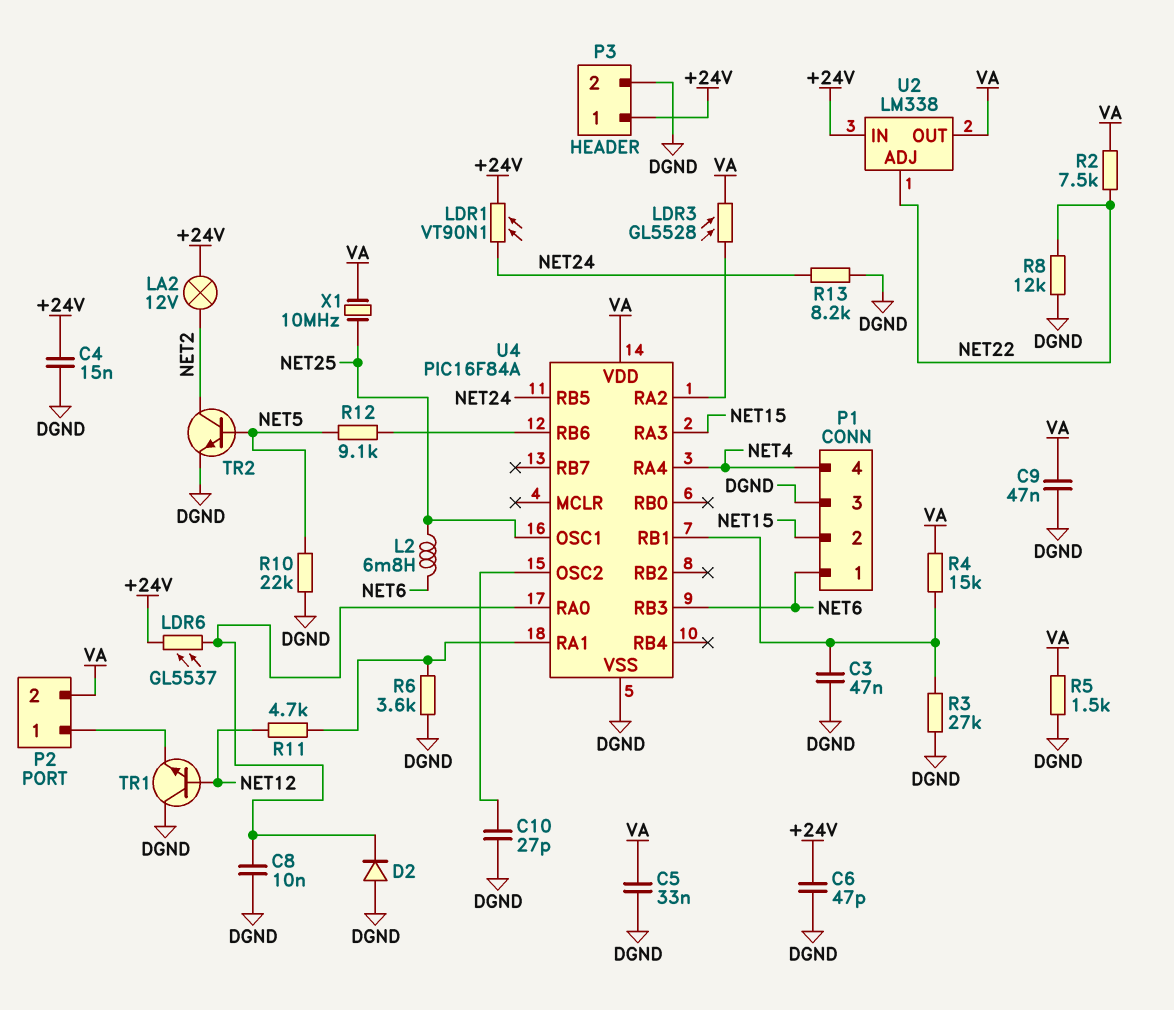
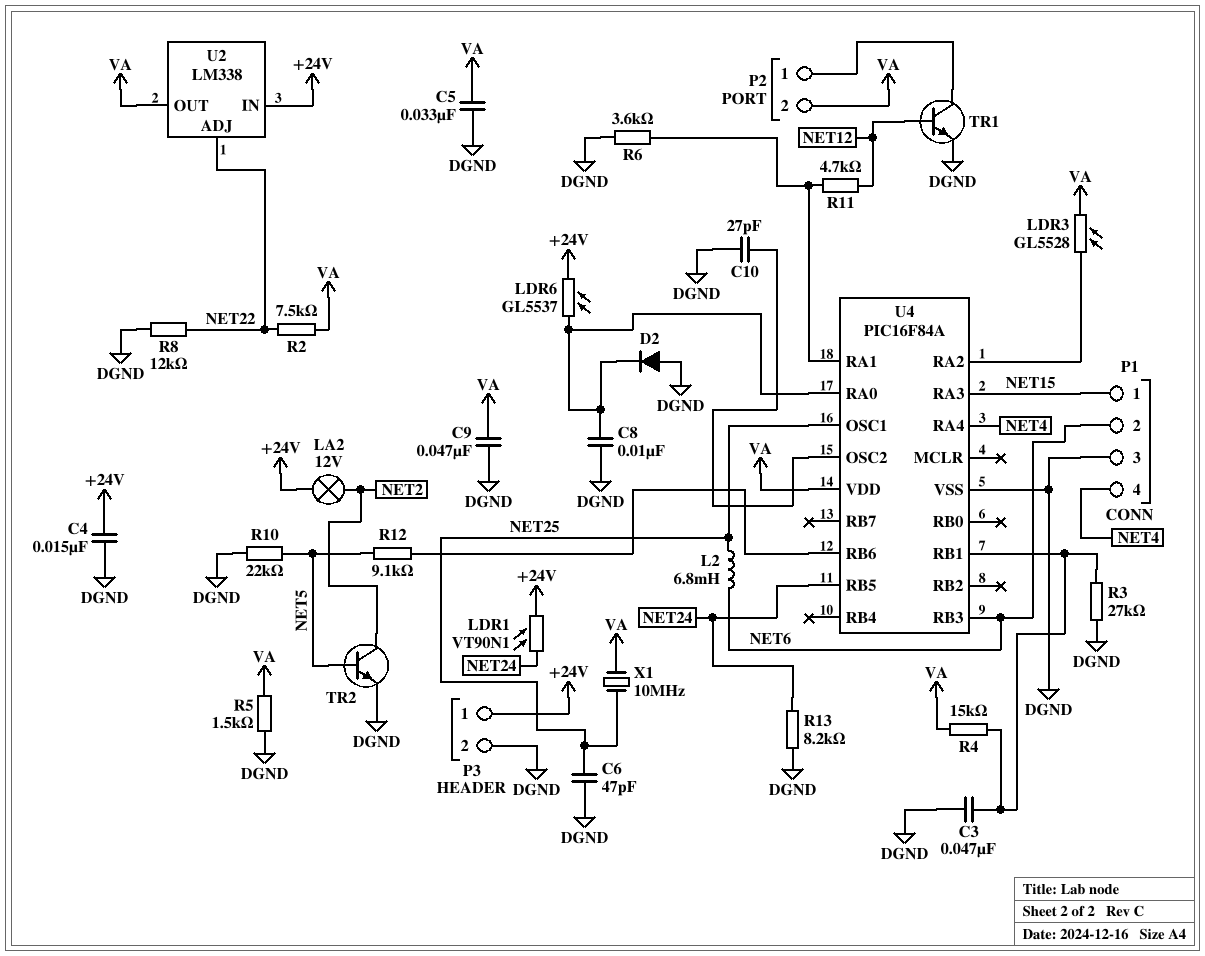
C6: 47pF (+24V, DGND) -> 47pF (DGND, NET25)
P1 pin 1: NET6 -> NET15
P1 pin 2: NET15 -> NET6
TR1: NPN (B NET12, C DGND, E P2/1) -> NPN (B NET12, C P2/1, E DGND)

